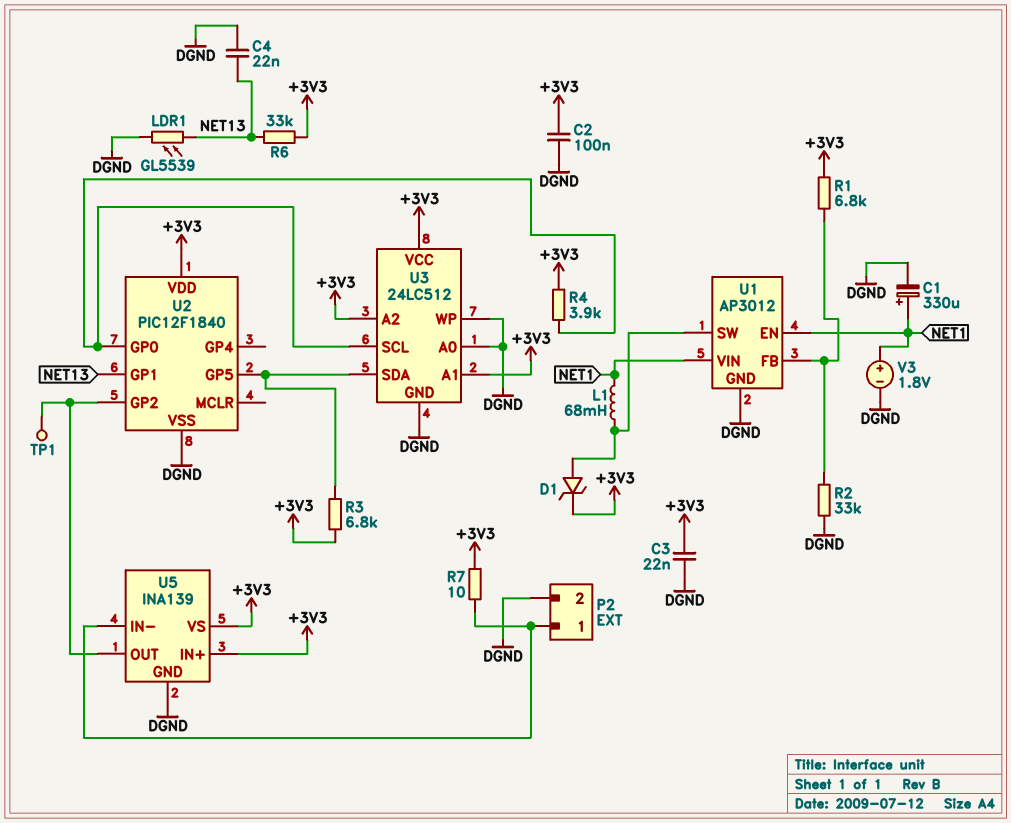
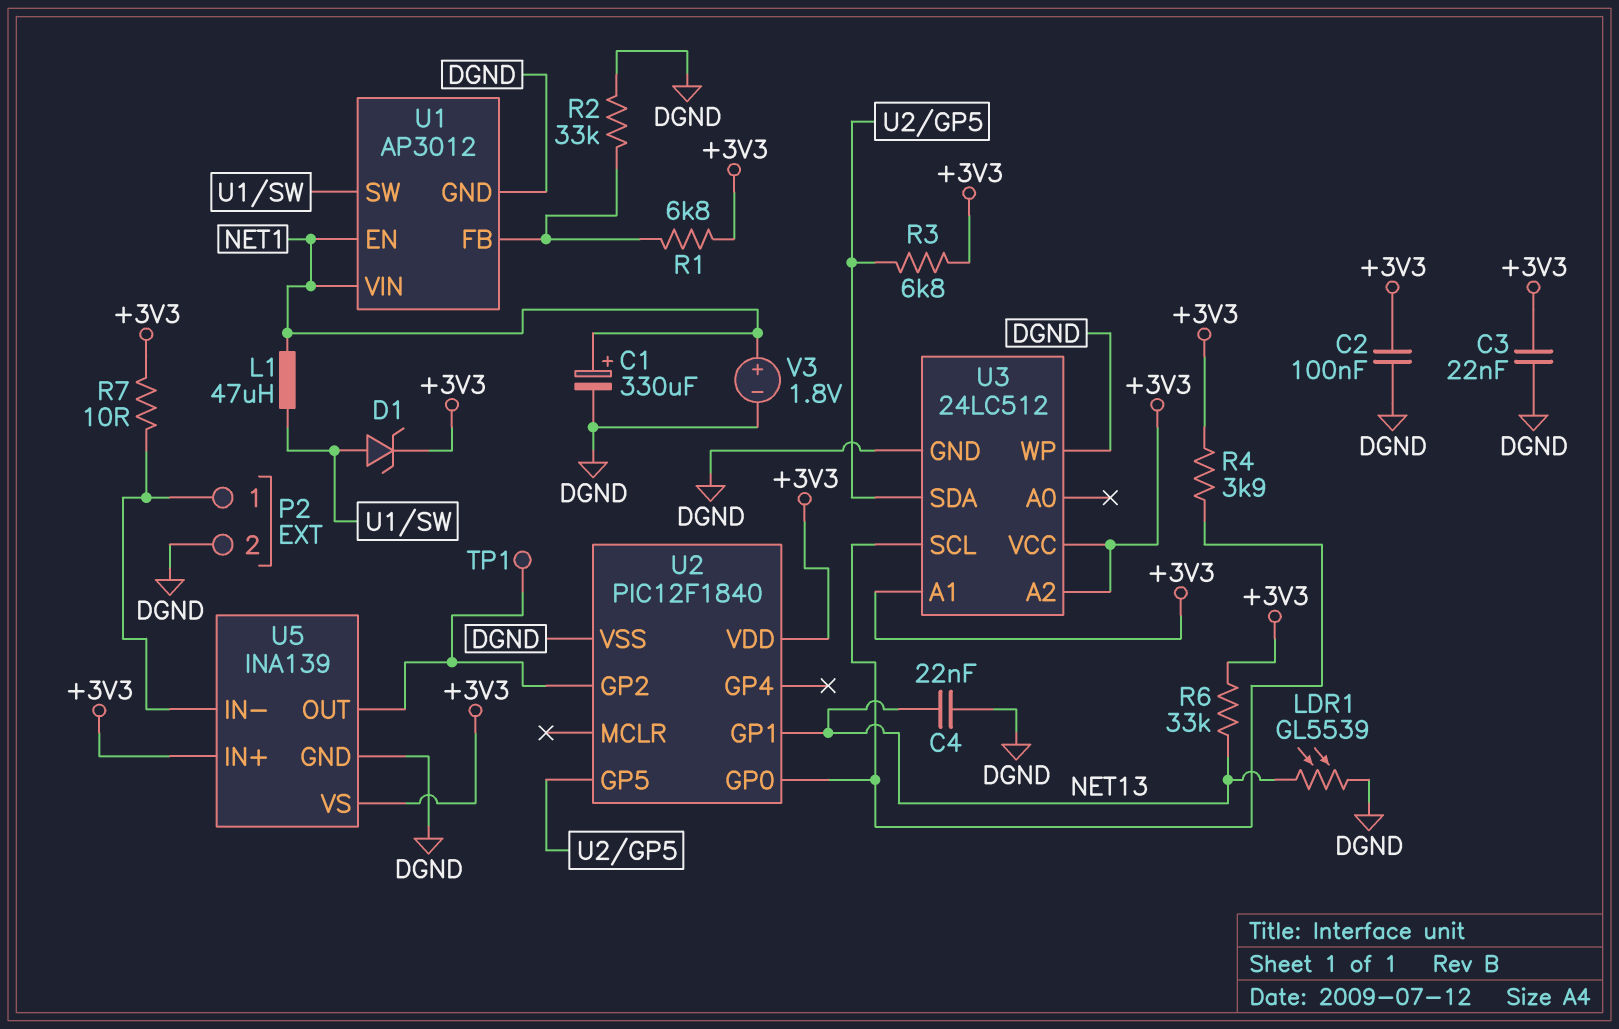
L1: 68mH (NET1, U1/SW) -> 47uH (NET1, U1/SW)
U3 pin A0: DGND -> none

